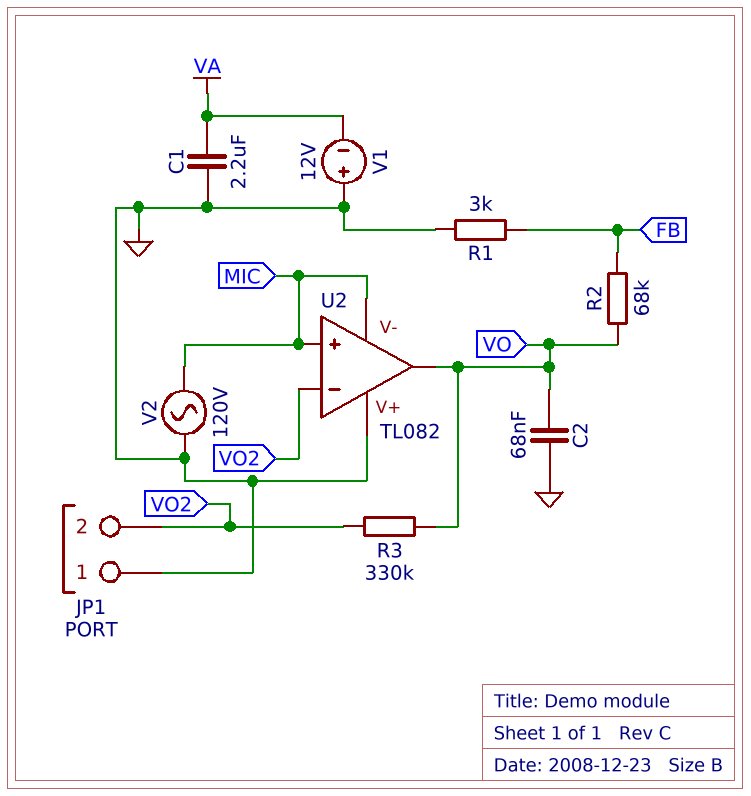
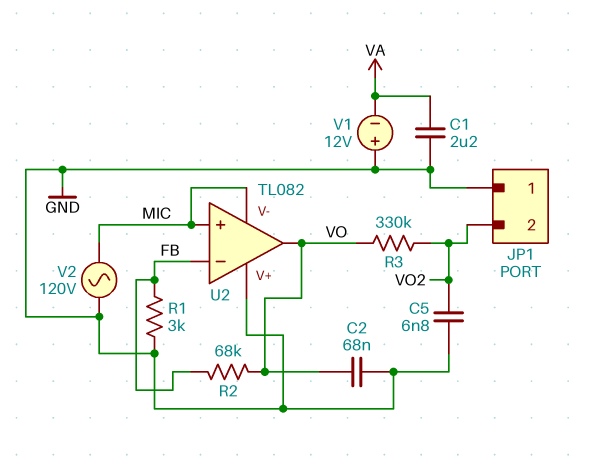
C5: none -> 6.8nF (GND, VO2)
U2 pin in-: VO2 -> FB

